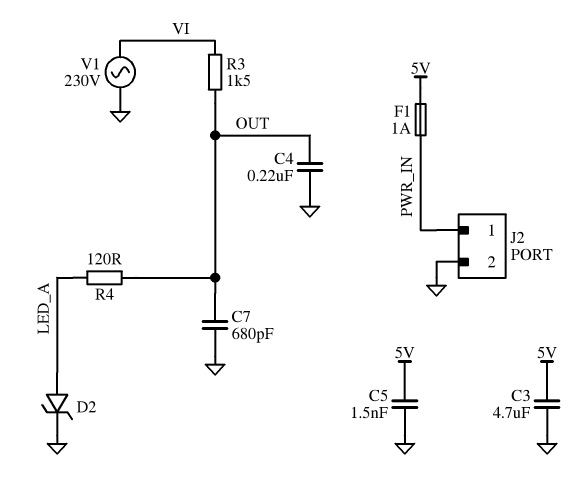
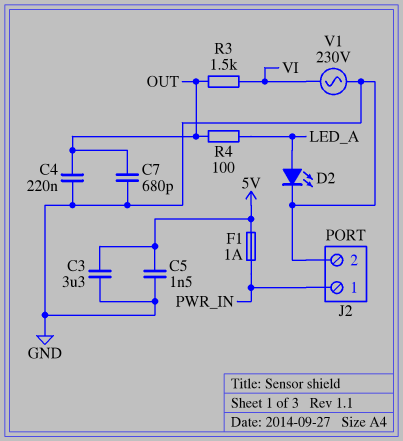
C3: 4.7uF (5V, GND) -> 3.3uF (5V, GND)
D2: zener (A LED_A, K GND) -> LED (A LED_A, K GND)
R4: 120 (LED_A, OUT) -> 100 (LED_A, OUT)

